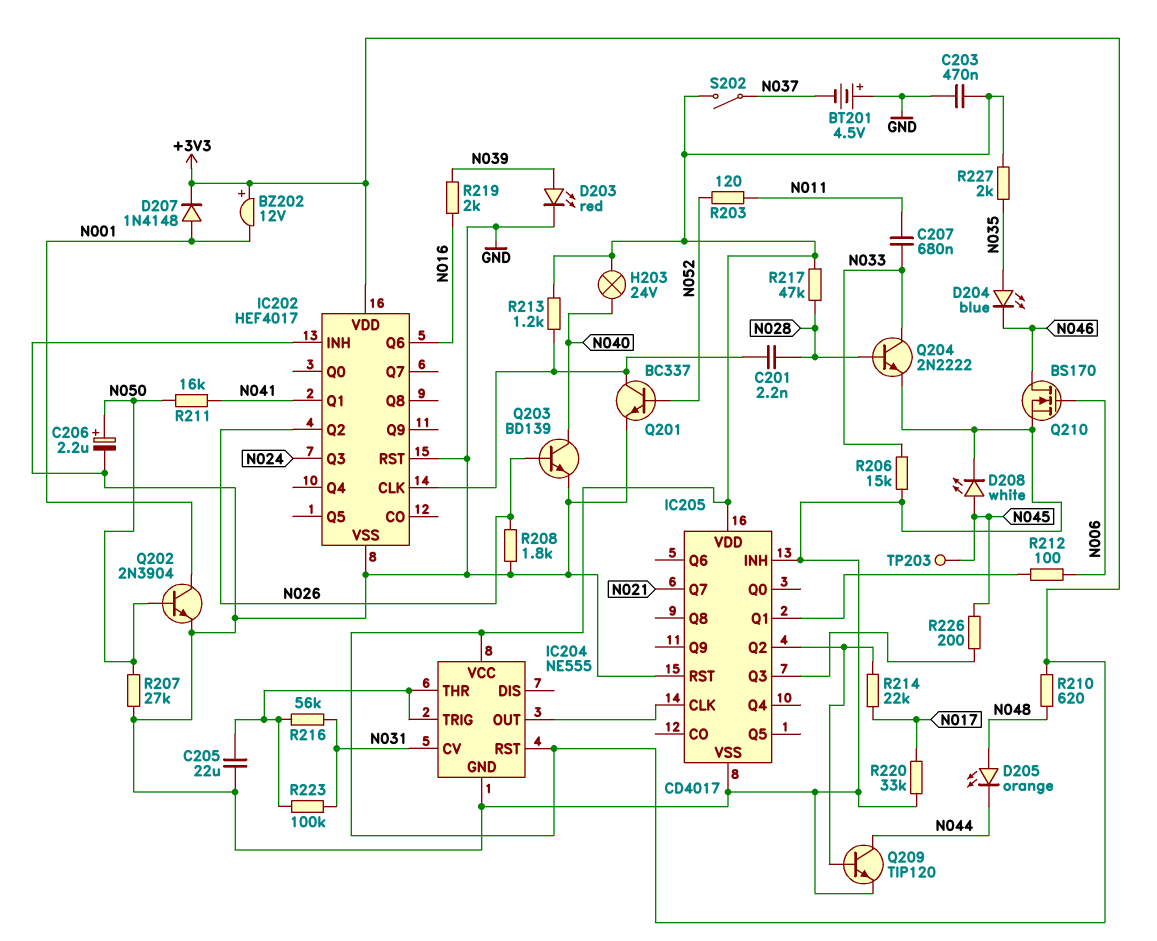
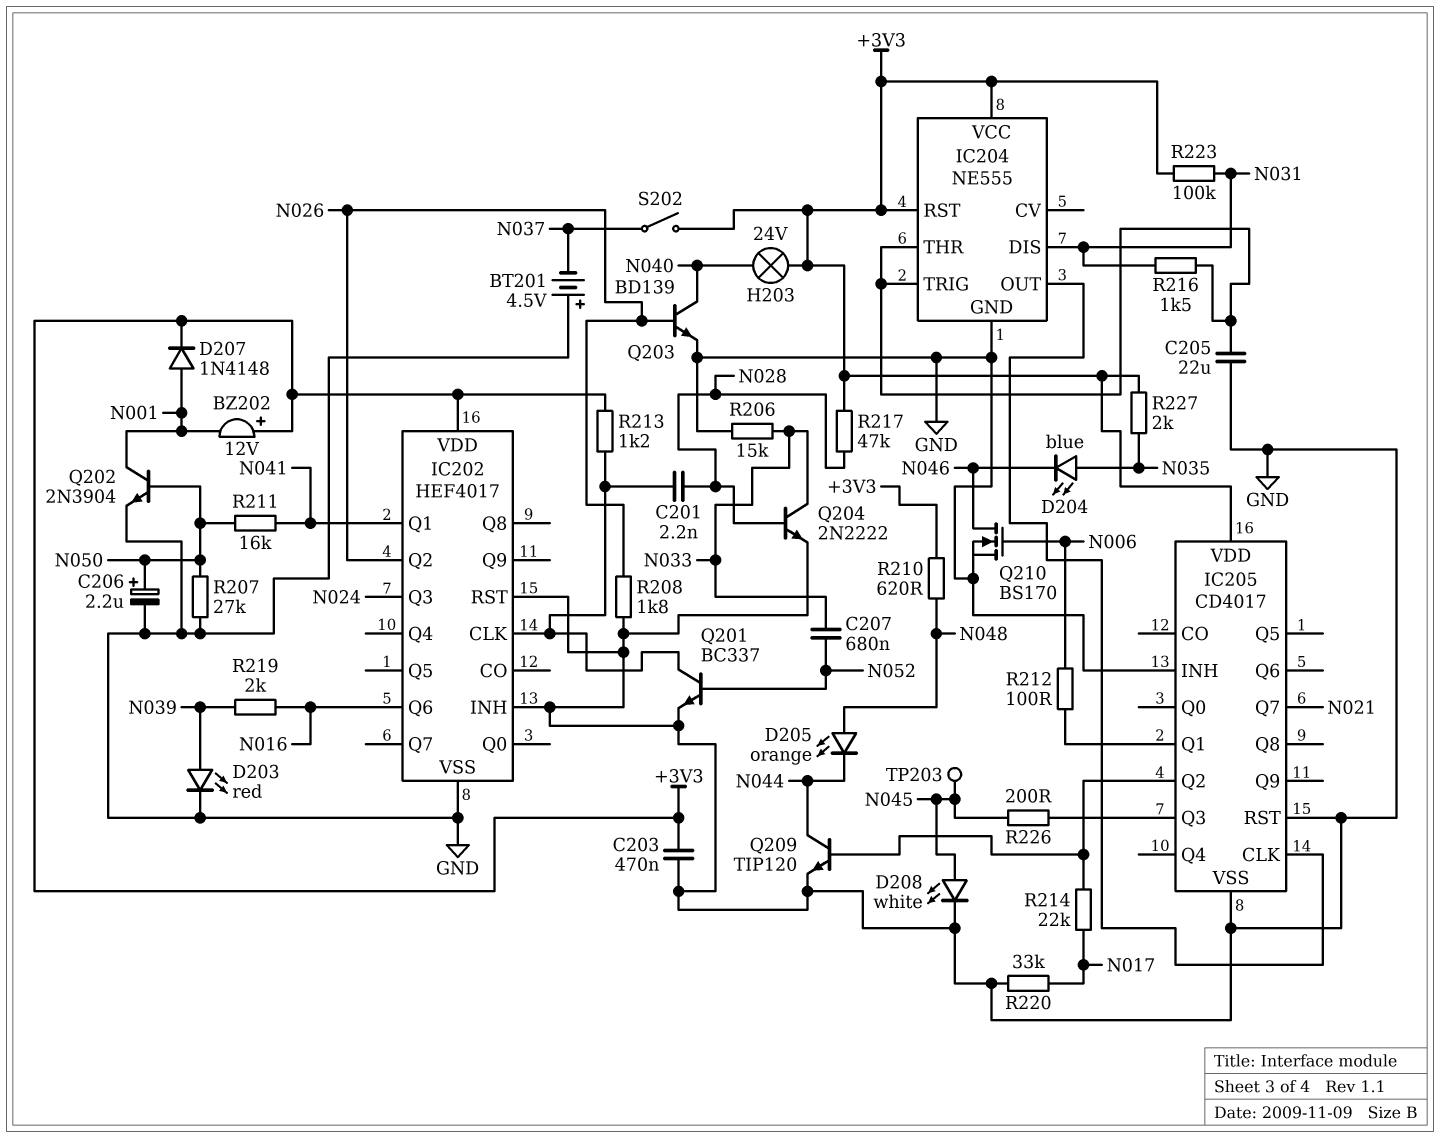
C207: 680nF (N011, N033) -> 680nF (N033, N052)
IC204 pin CV: N031 -> none
IC204 pin DIS: none -> N031
R203: 120 (N011, N052) -> none
R216: 56k (IC204/THR, N031) -> 1.5k (IC204/THR, N031)
R223: 100k (IC204/THR, N031) -> 100k (+3V3, N031)

